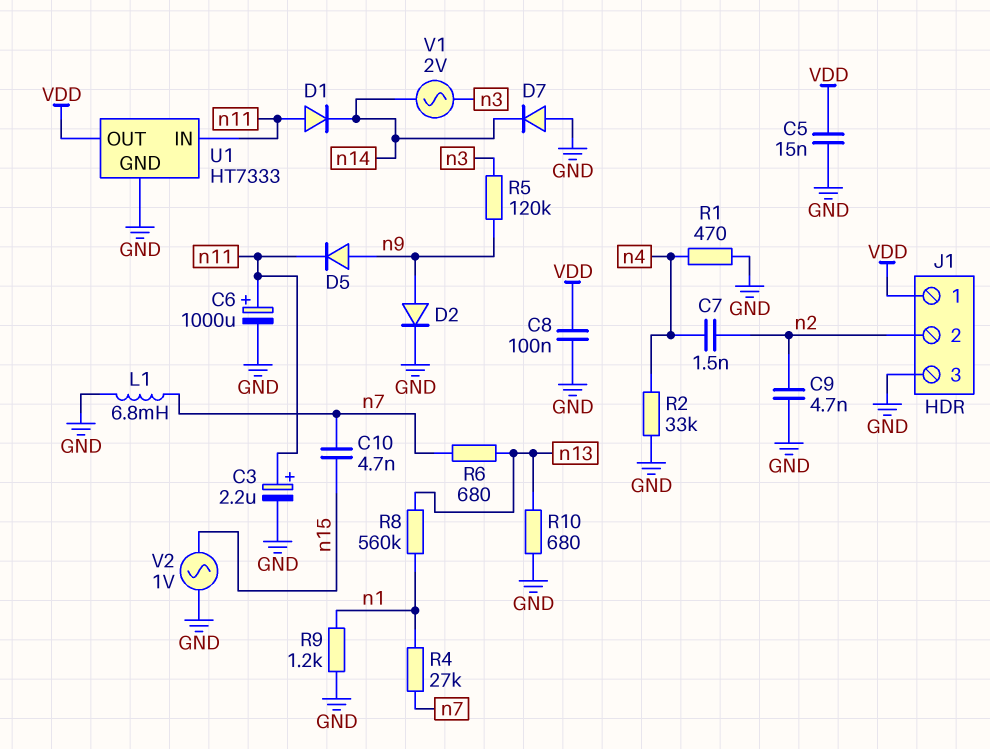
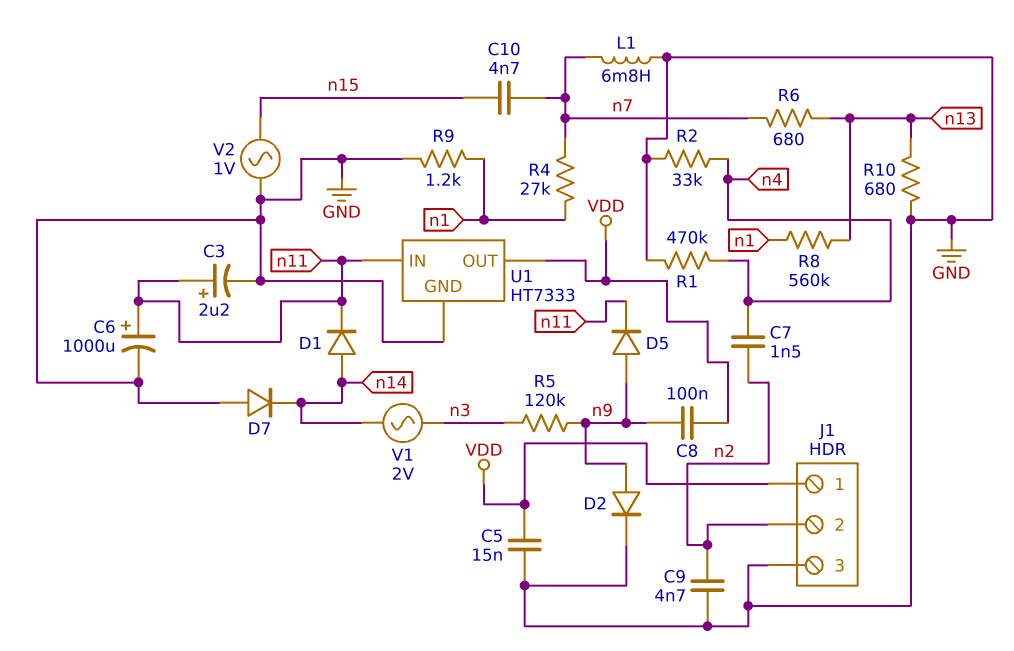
C8: 100nF (GND, VDD) -> 100nF (VDD, n9)
D1: diode (A n11, K n14) -> diode (A n14, K n11)
R1: 470 (GND, n4) -> 470k (GND, n4)

